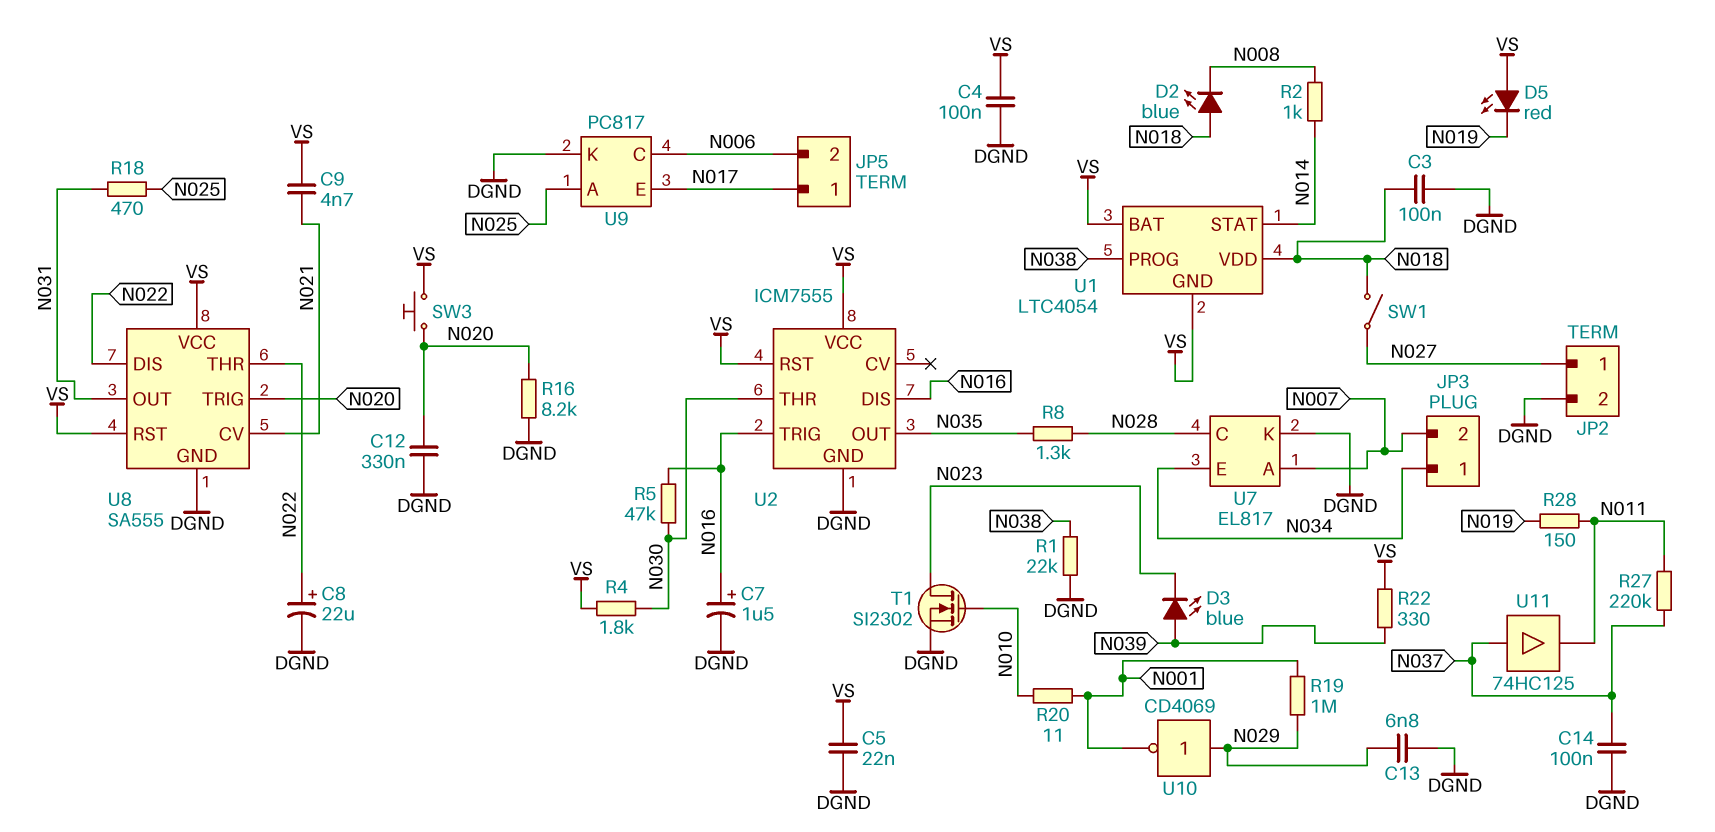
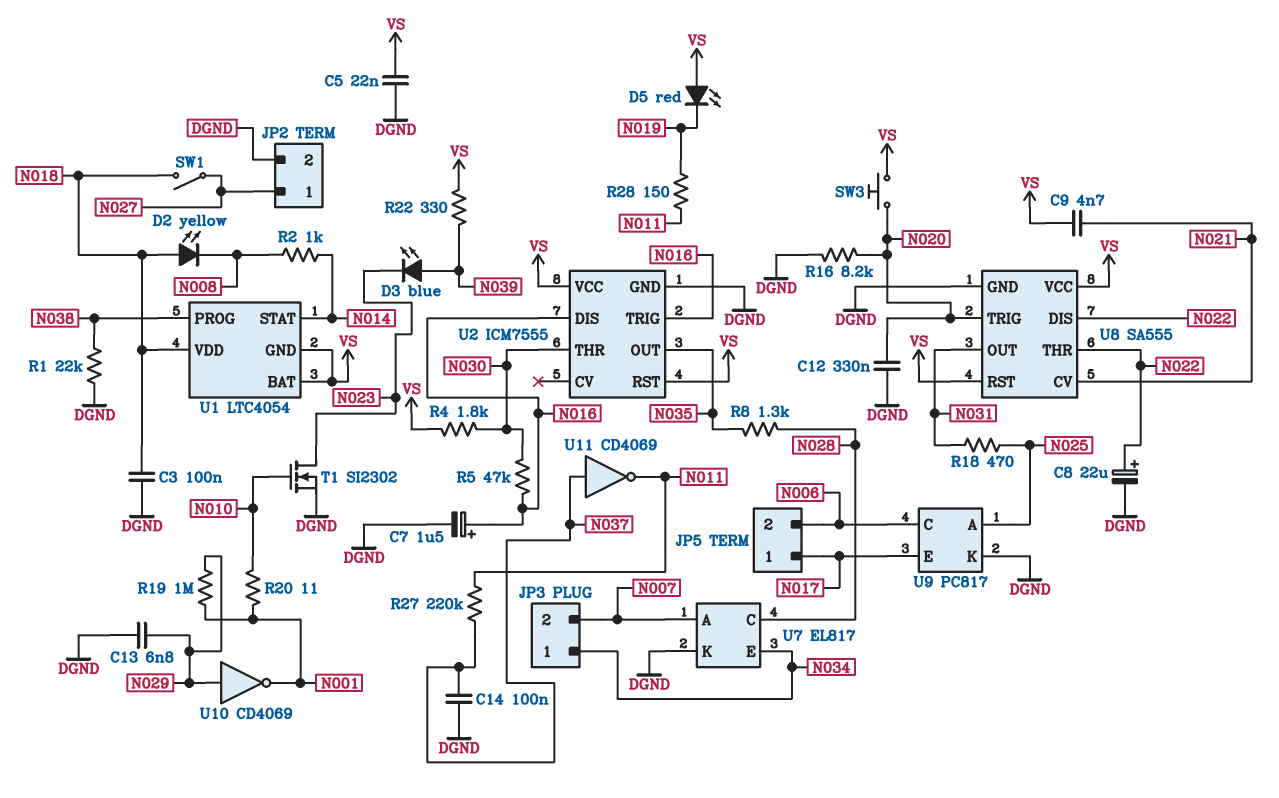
C4: 100nF (DGND, VS) -> none
D2: LED blue (A N018, K N008) -> LED yellow (A N018, K N008)
U11: buffer 74HC125 (in N037, out N011) -> NOT CD4069 (in N037, out N011)

